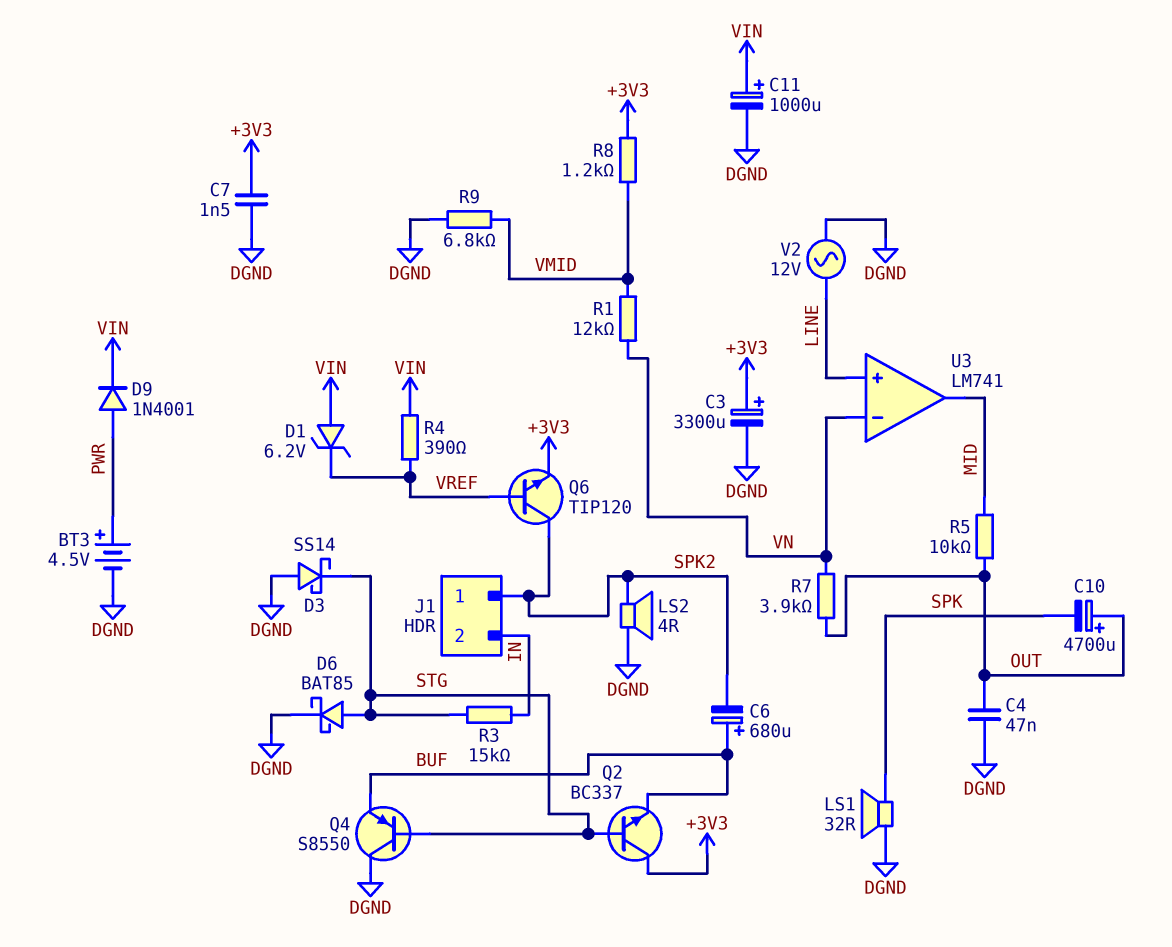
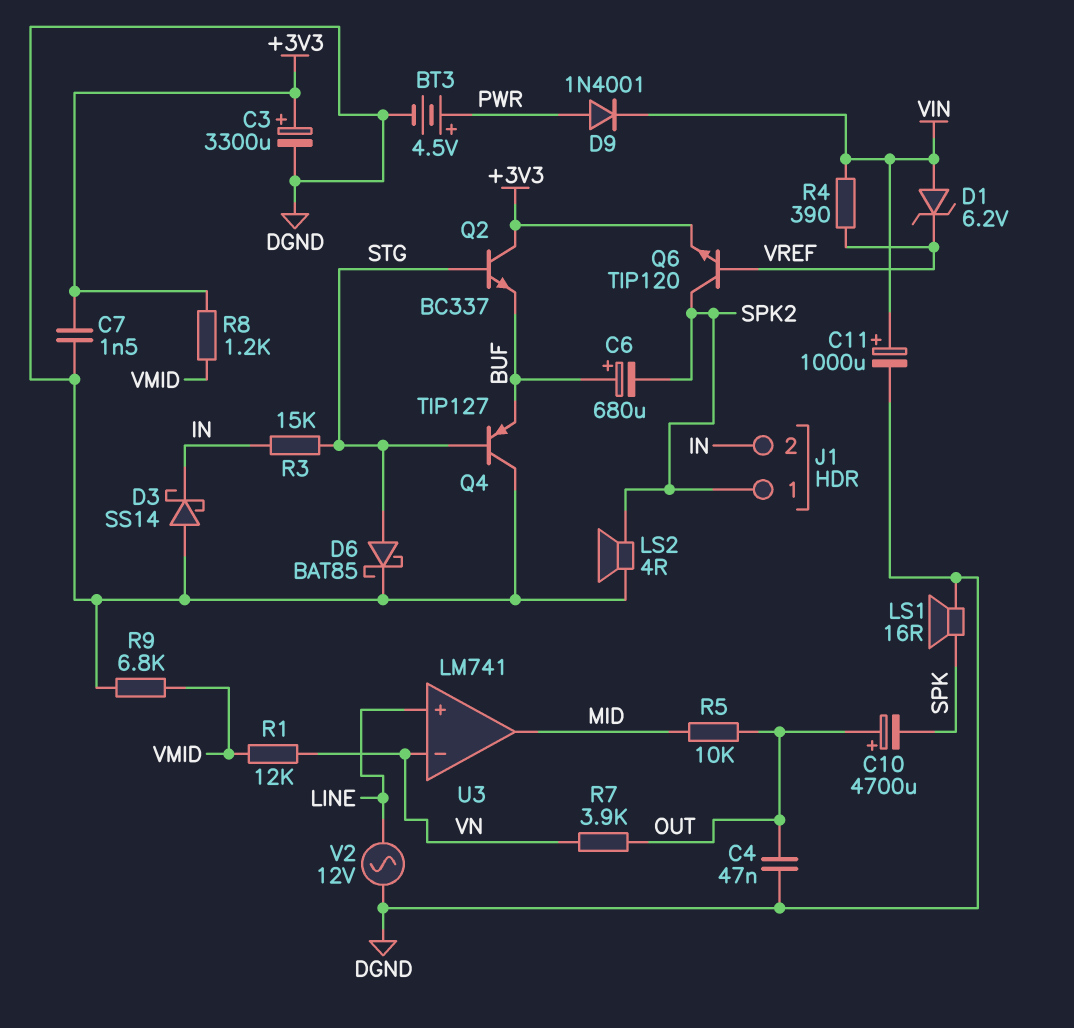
D3: schottky SS14 (A DGND, K STG) -> schottky SS14 (A DGND, K IN)
LS1: speaker 32R (DGND, SPK) -> speaker 16R (DGND, SPK)
Q4: PNP S8550 (B STG, C DGND, E BUF) -> PNP TIP127 (B STG, C DGND, E BUF)

